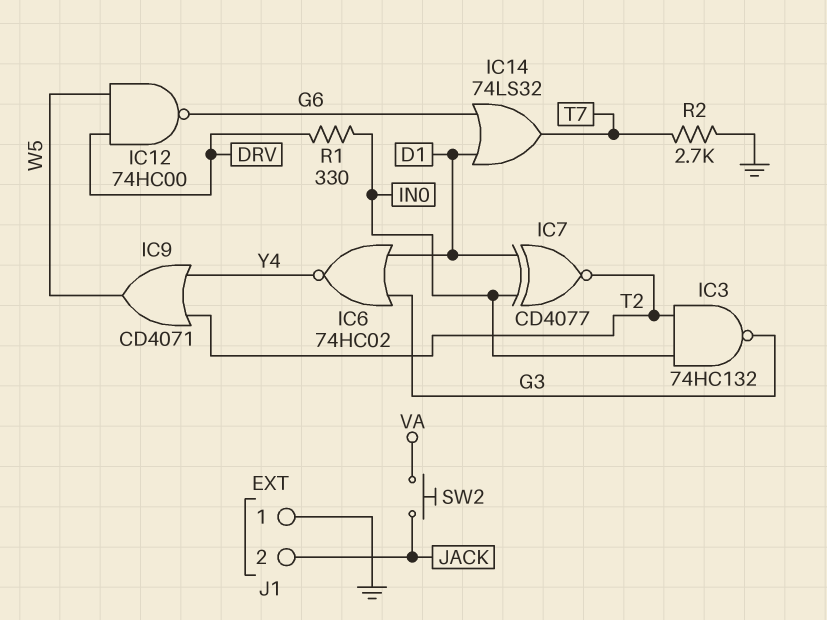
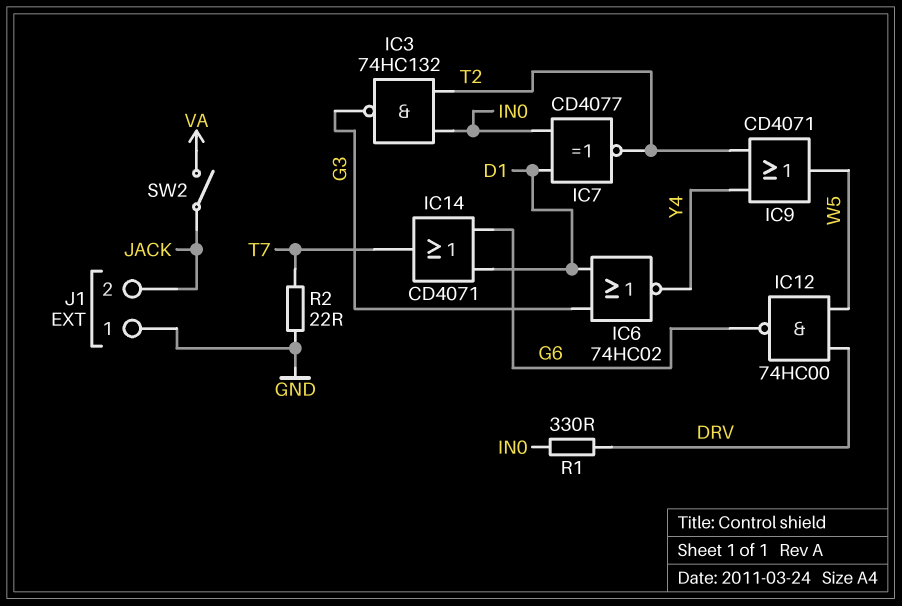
IC14: OR 74LS32 (in D1, in G6, out T7) -> OR CD4071 (in D1, in G6, out T7)
R2: 2.7k (GND, T7) -> 22 (GND, T7)
SW2: button (JACK, VA) -> switch (JACK, VA)

